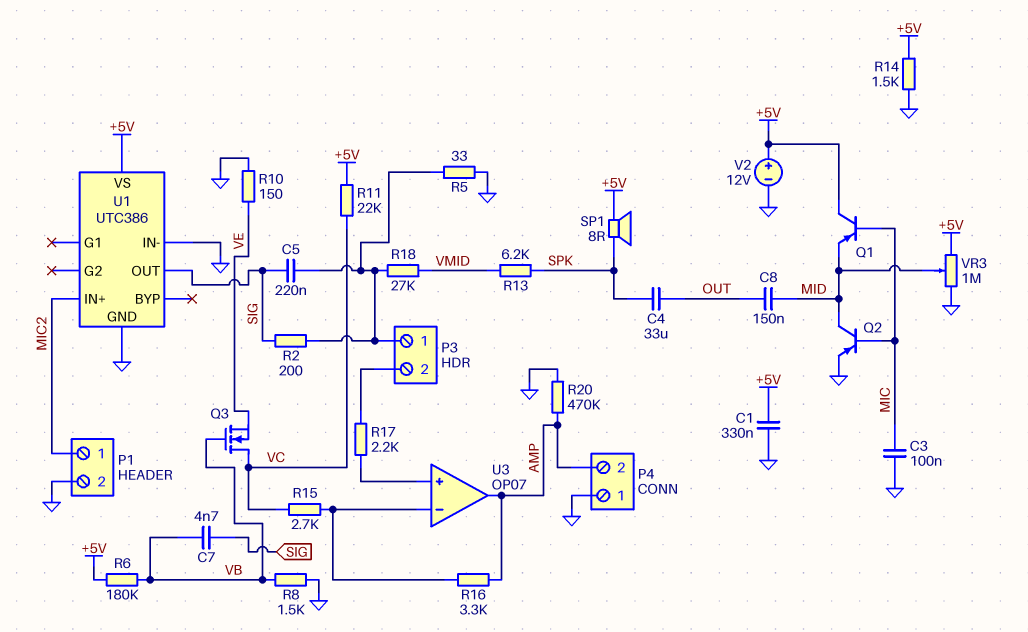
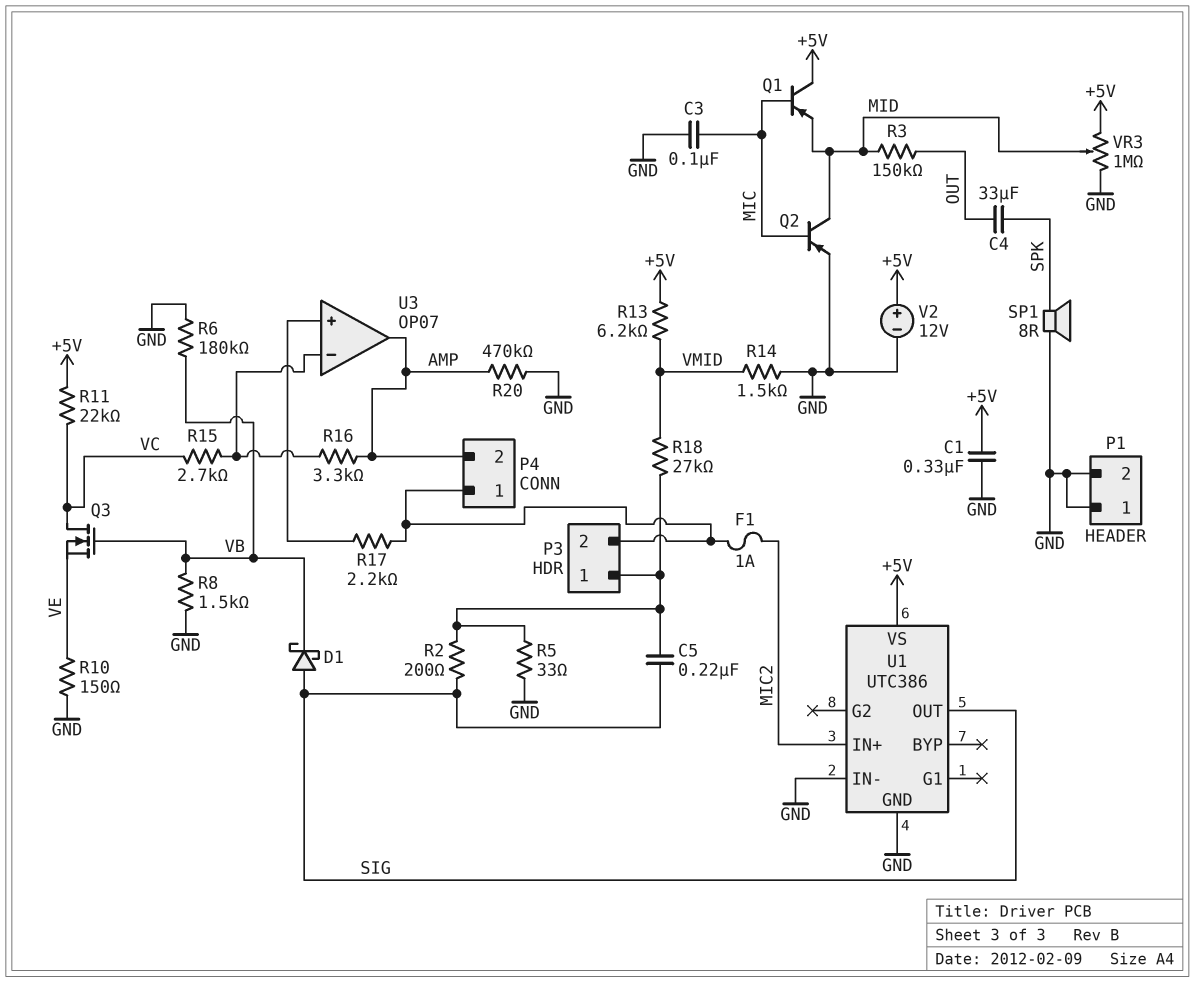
C7: 4.7nF (SIG, VB) -> none
C8: 150nF (MID, OUT) -> none
D1: none -> schottky (A SIG, K VB)
F1: none -> 1A (MIC2, P3/2)
P1 pin 1: MIC2 -> GND
P4 pin 1: GND -> P3/2
R3: none -> 150k (MID, OUT)
R6: 180k (+5V, VB) -> 180k (GND, VB)
R13: 6.2k (SPK, VMID) -> 6.2k (+5V, VMID)
R14: 1.5k (+5V, GND) -> 1.5k (GND, VMID)
SP1: speaker 8R (+5V, SPK) -> speaker 8R (GND, SPK)

